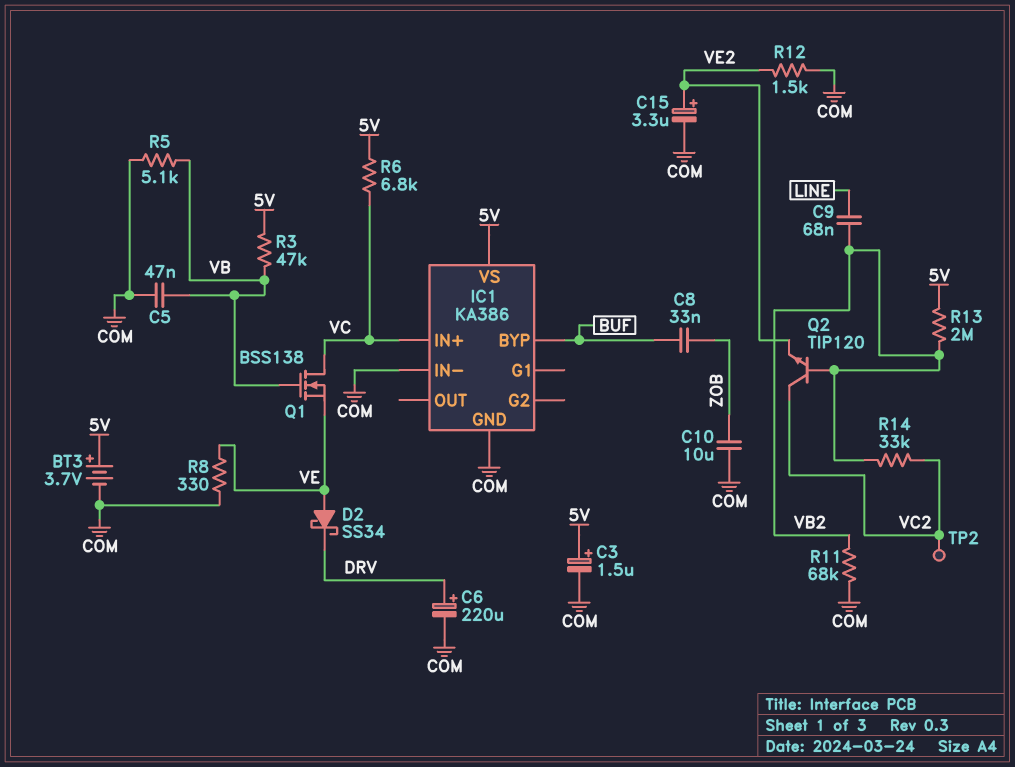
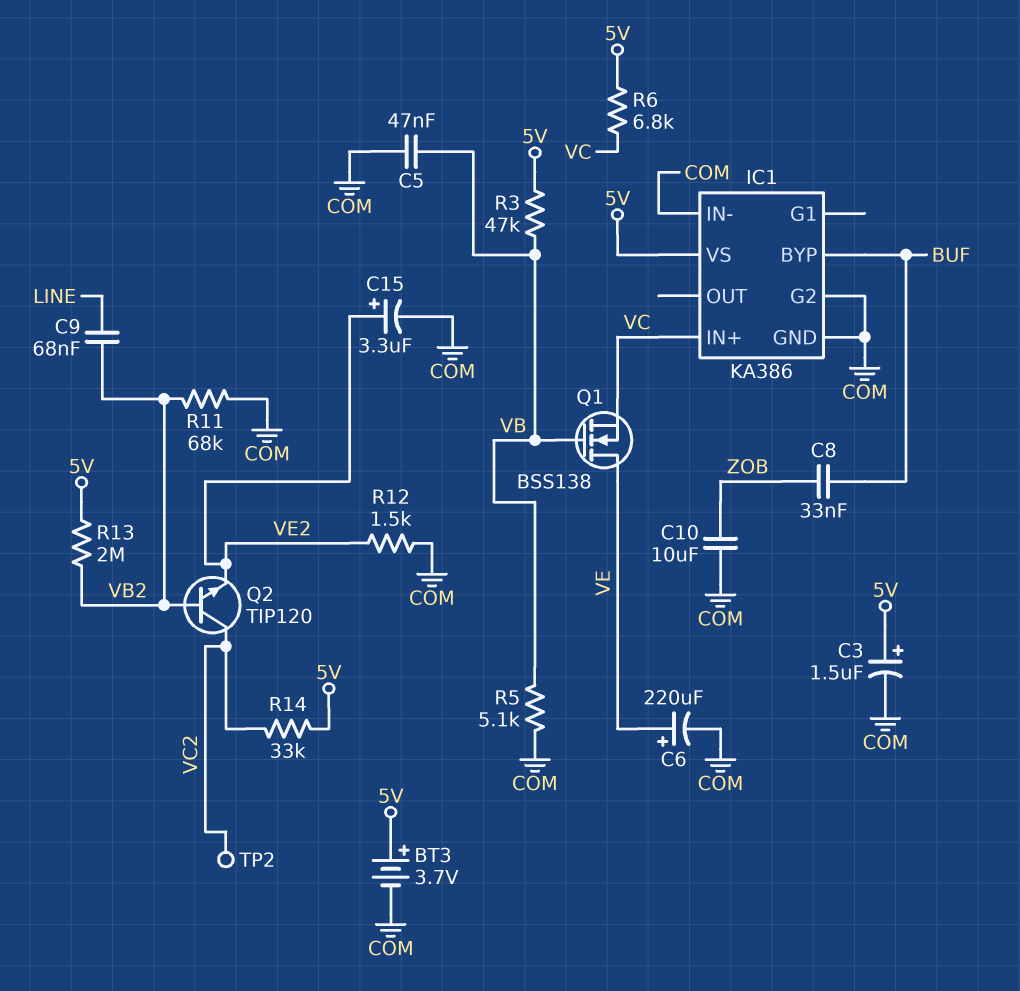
C6: 220uF (plus DRV, minus COM) -> 220uF (plus VE, minus COM)
D2: schottky SS34 (A VE, K DRV) -> none
IC1 pin G2: none -> COM
Q1: NMOS BSS138 (G VB, D VC, S VE) -> NMOS BSS138 (G VB, D VE, S VC)
R8: 330 (COM, VE) -> none
R14: 33k (VB2, VC2) -> 33k (5V, VC2)

